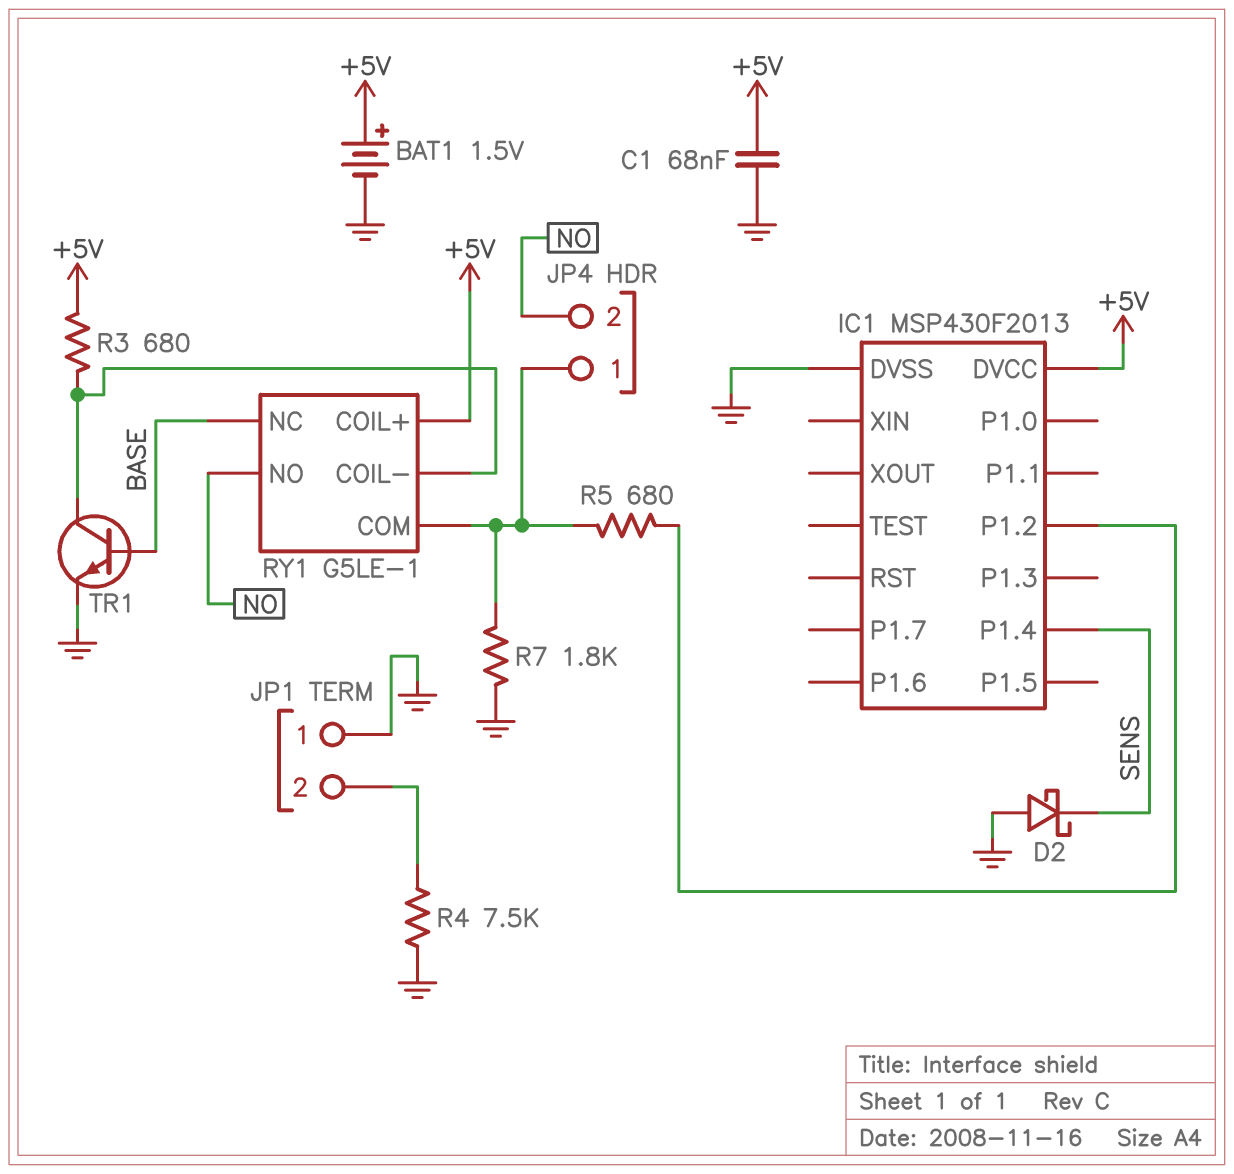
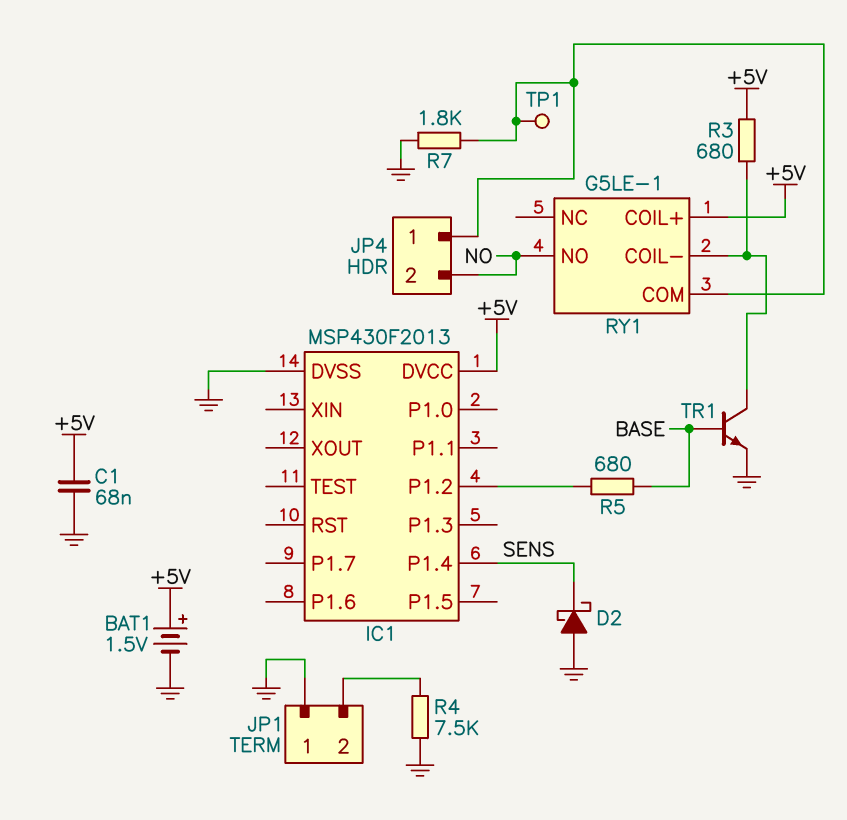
R5: 680 (IC1/P1.2, JP4/1) -> 680 (BASE, IC1/P1.2)
RY1 pin NC: BASE -> none
TP1: none -> test point (JP4/1)

